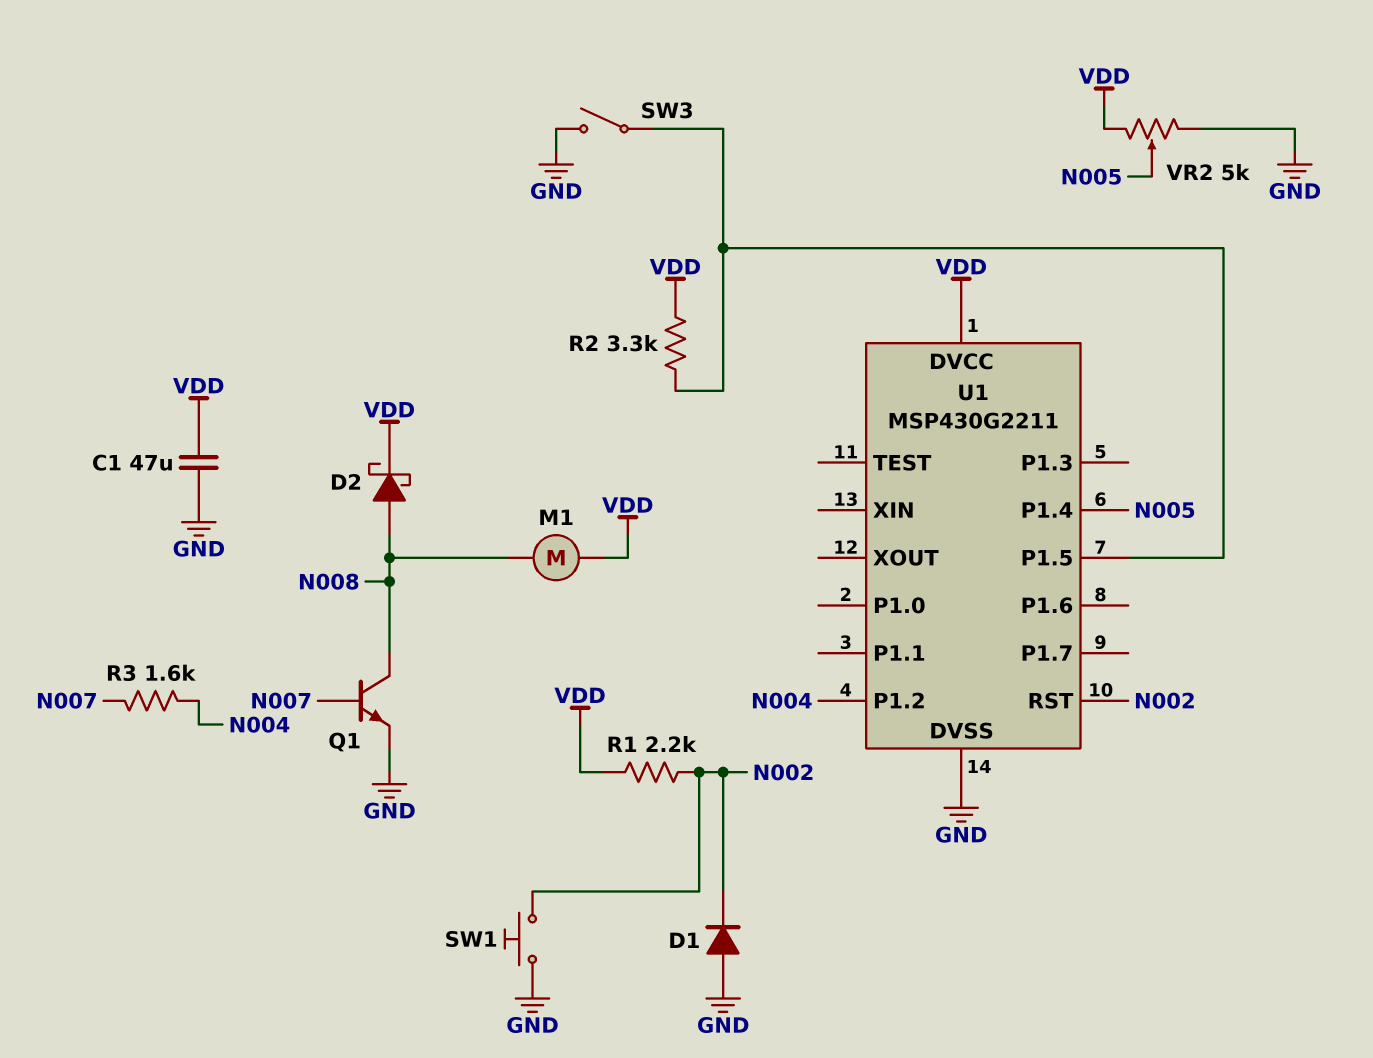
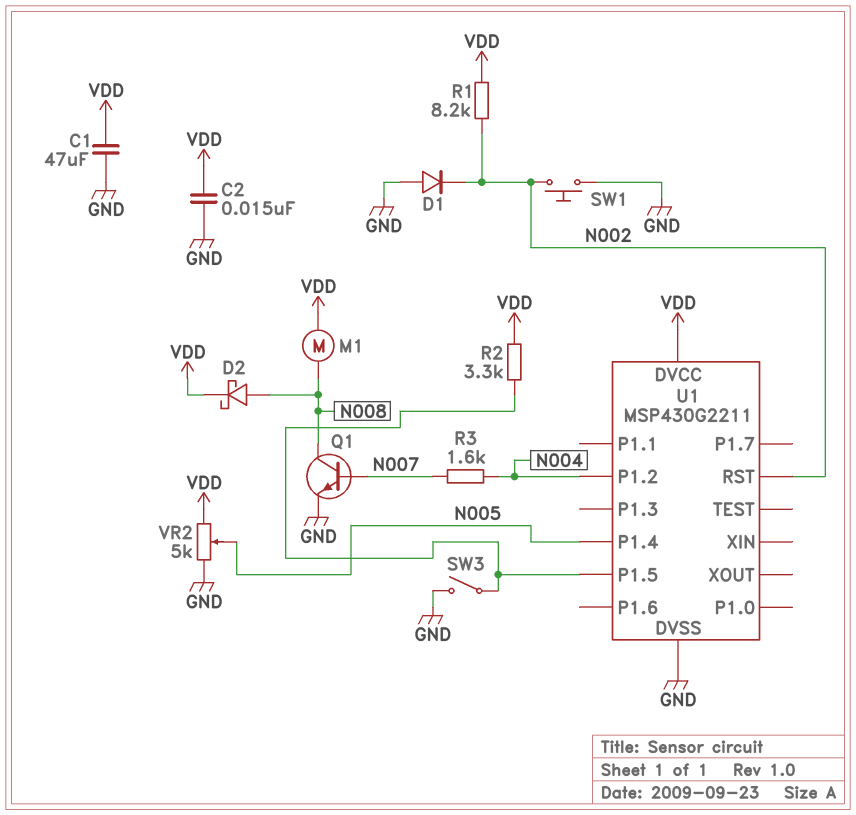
C2: none -> 15nF (GND, VDD)
R1: 2.2k (N002, VDD) -> 8.2k (N002, VDD)

